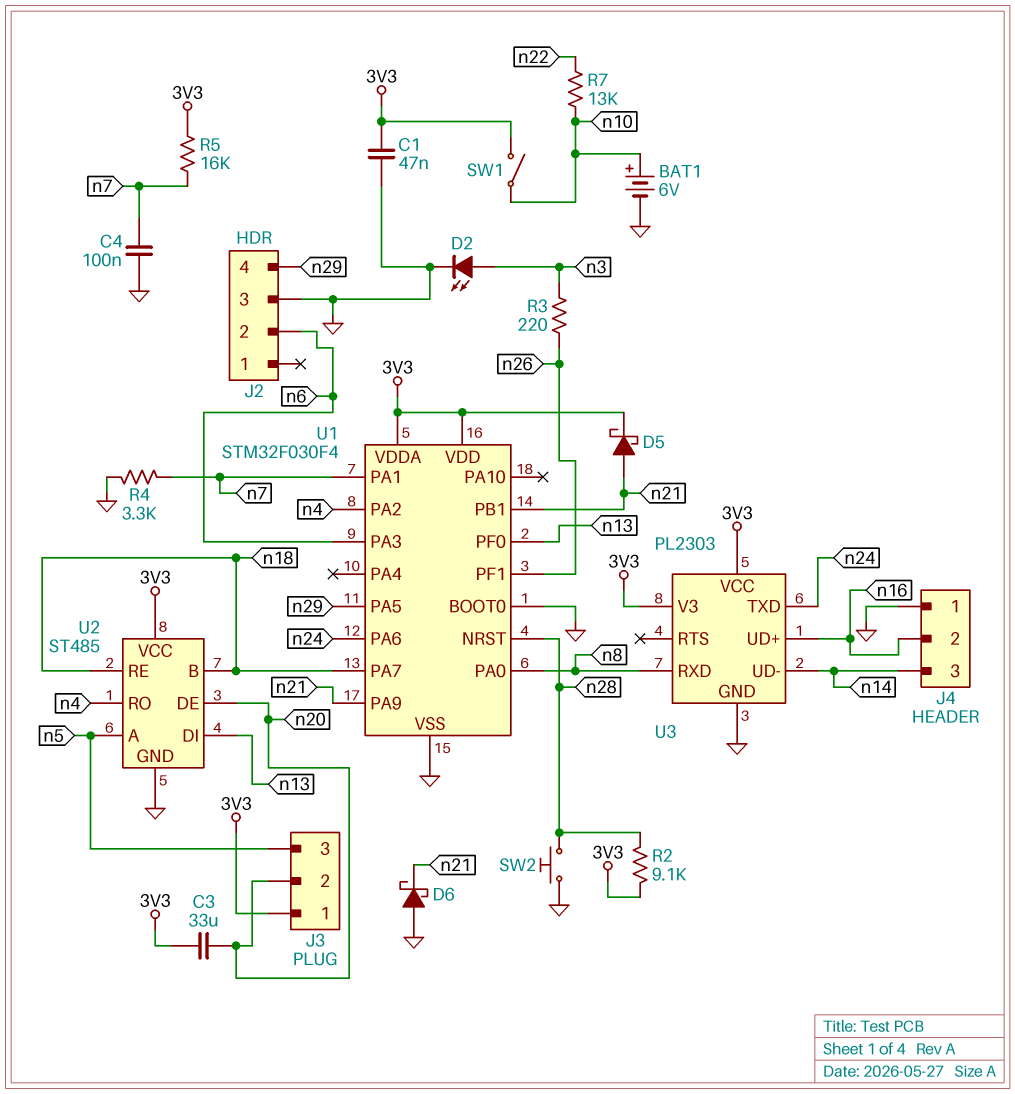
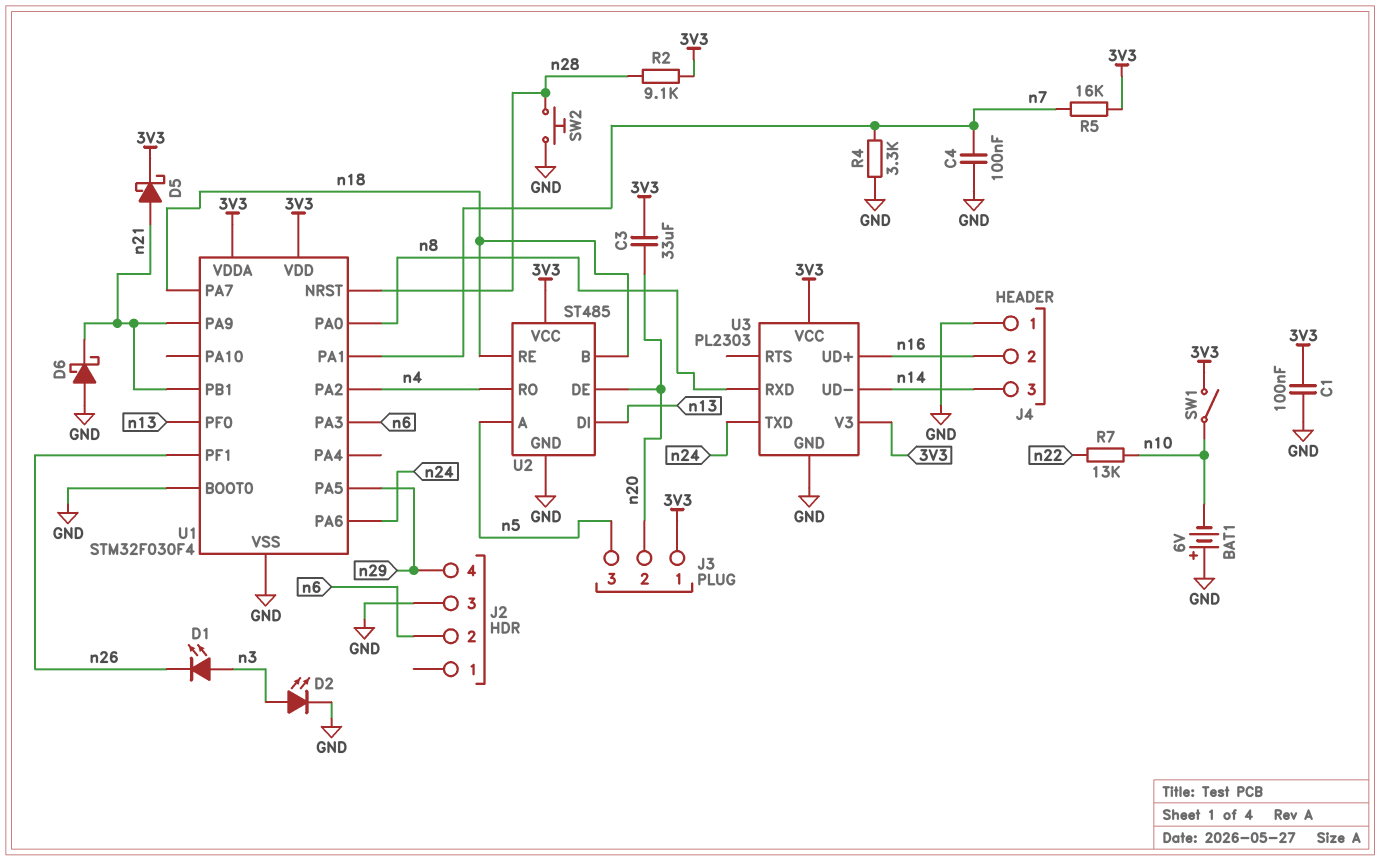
BAT1: 6V (plus n10, minus GND) -> 6V (plus GND, minus n10)
C1: 47nF (3V3, GND) -> 100nF (3V3, GND)
D1: none -> LED (A n3, K n26)
R3: 220 (n3, n26) -> none

